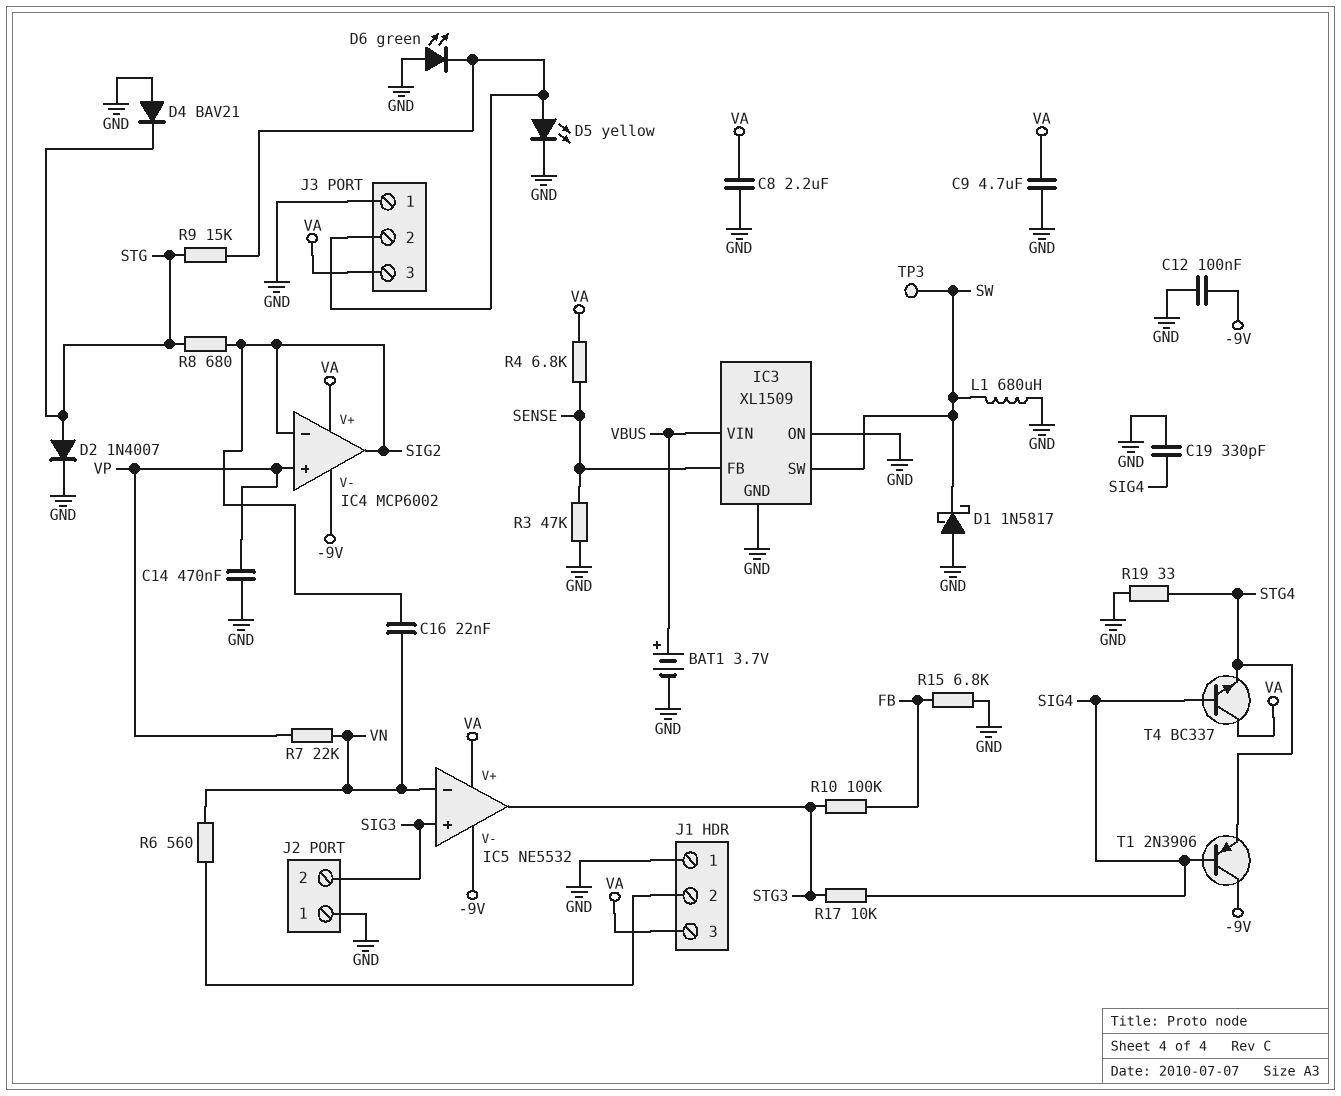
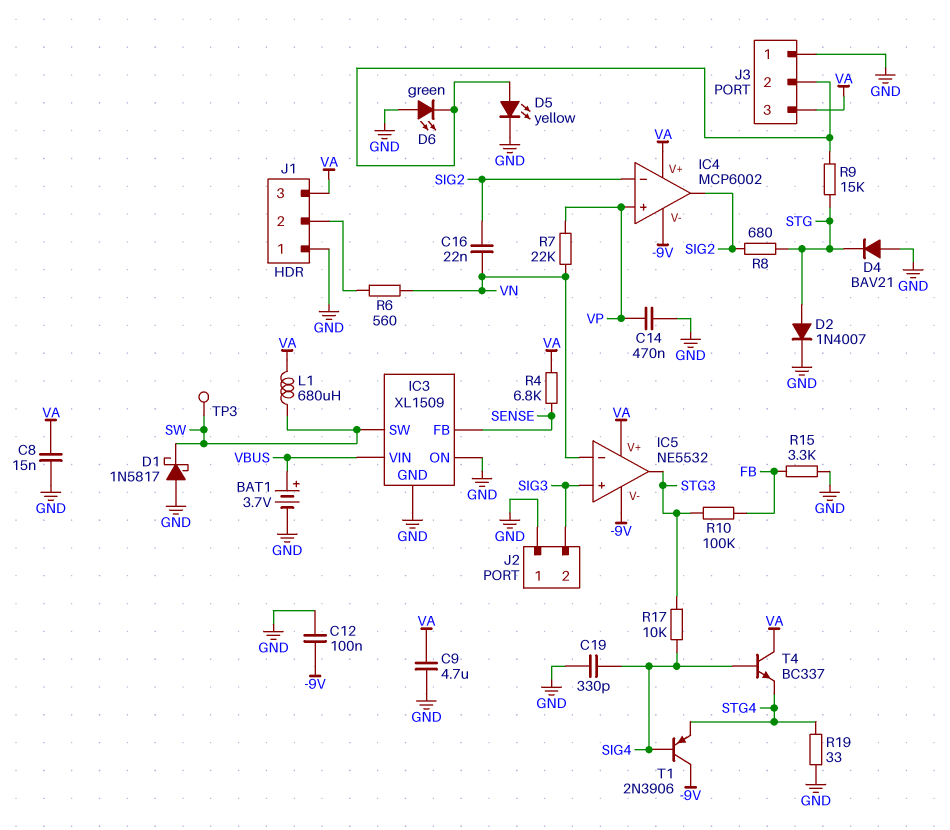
C8: 2.2uF (GND, VA) -> 15nF (GND, VA)
L1: 680uH (GND, SW) -> 680uH (SW, VA)
R3: 47k (GND, SENSE) -> none
R15: 6.8k (FB, GND) -> 3.3k (FB, GND)

